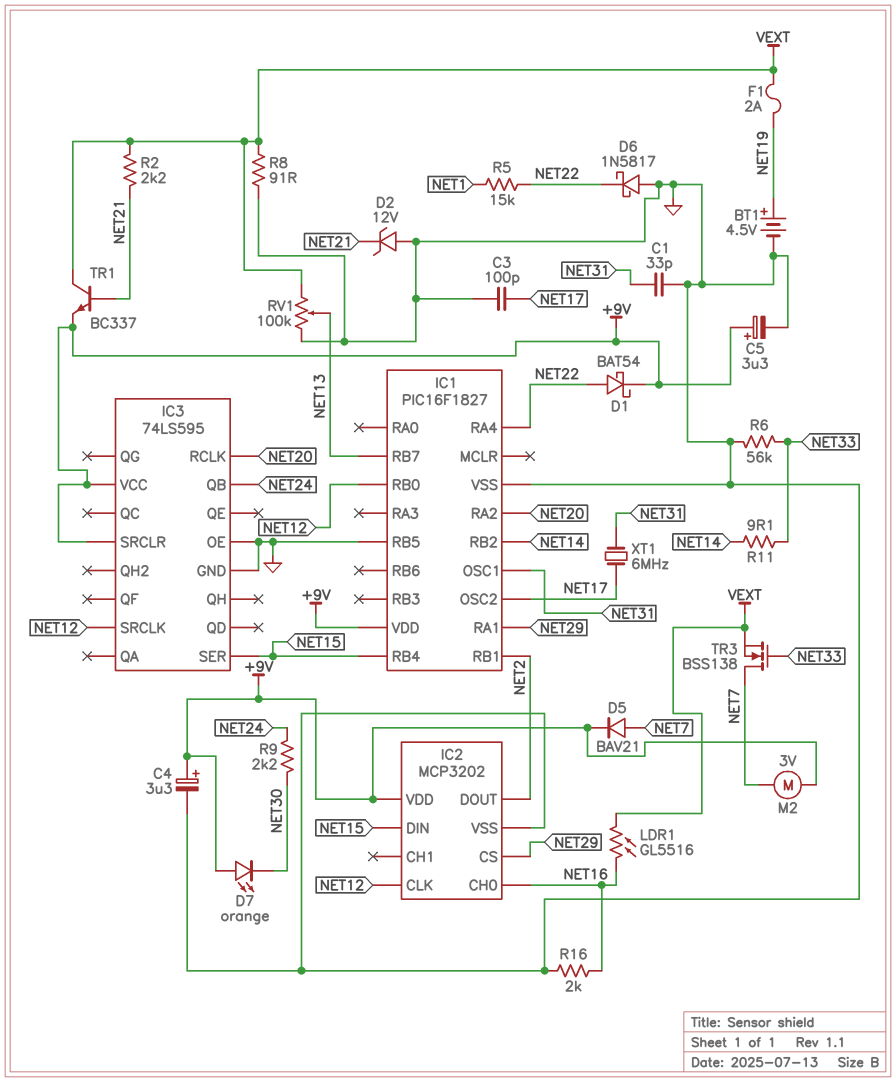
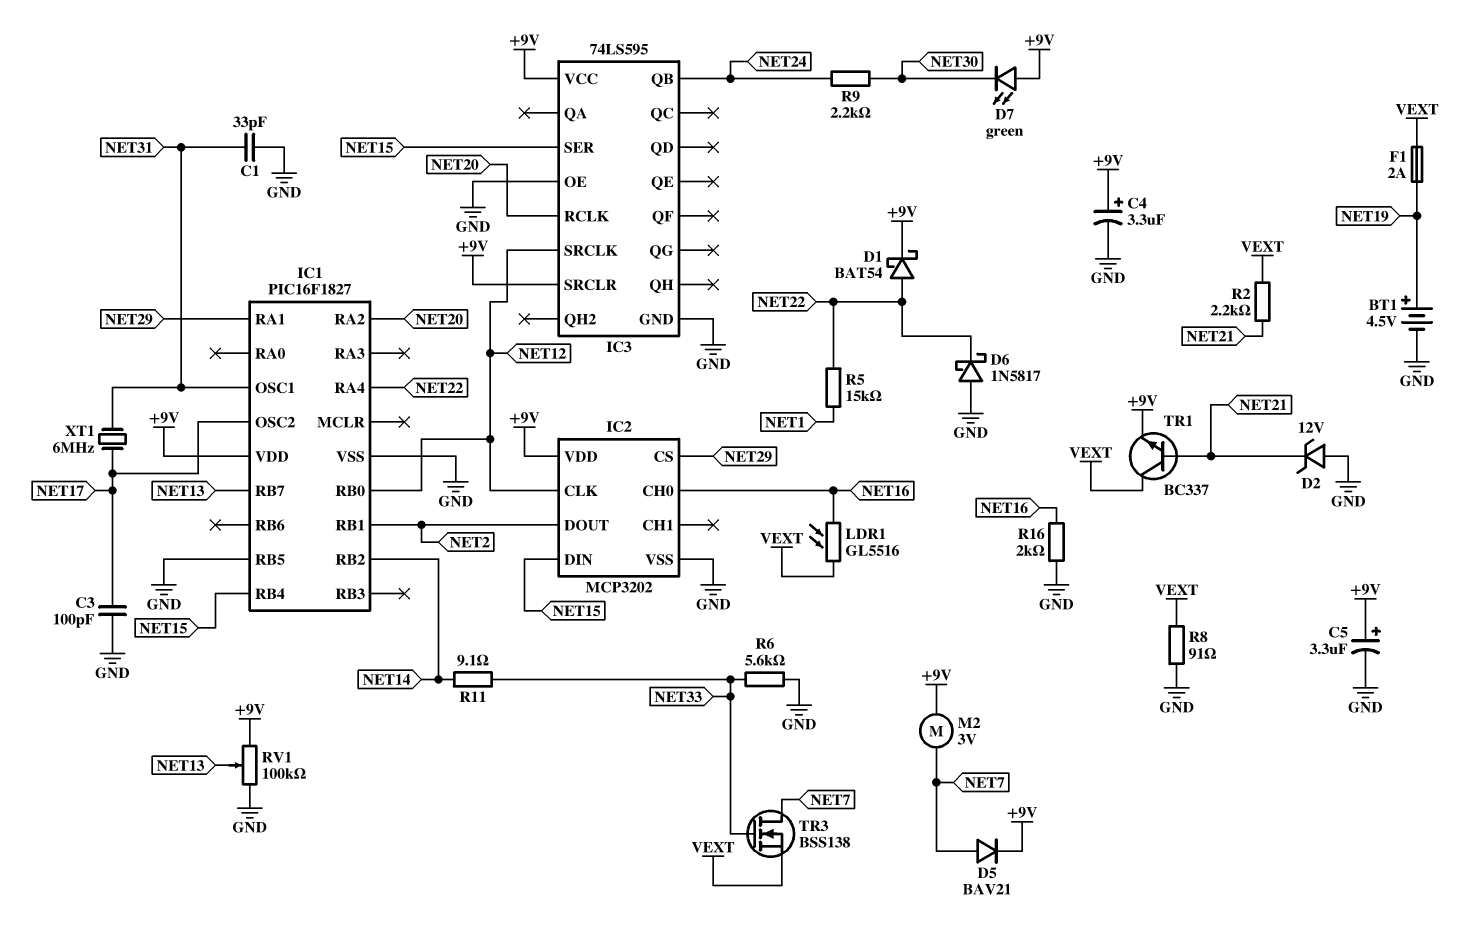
D7: LED orange (A +9V, K NET30) -> LED green (A +9V, K NET30)
R6: 56k (GND, NET33) -> 5.6k (GND, NET33)
RV1: 100k (GND, VEXT, wiper NET13) -> 100k (+9V, GND, wiper NET13)

